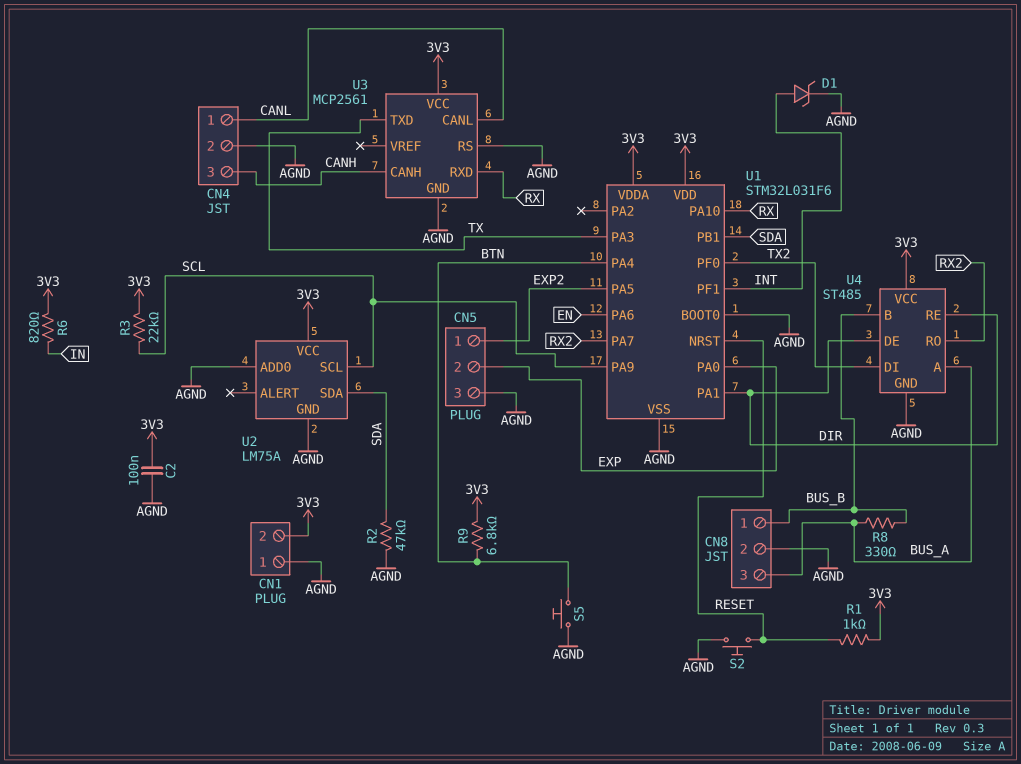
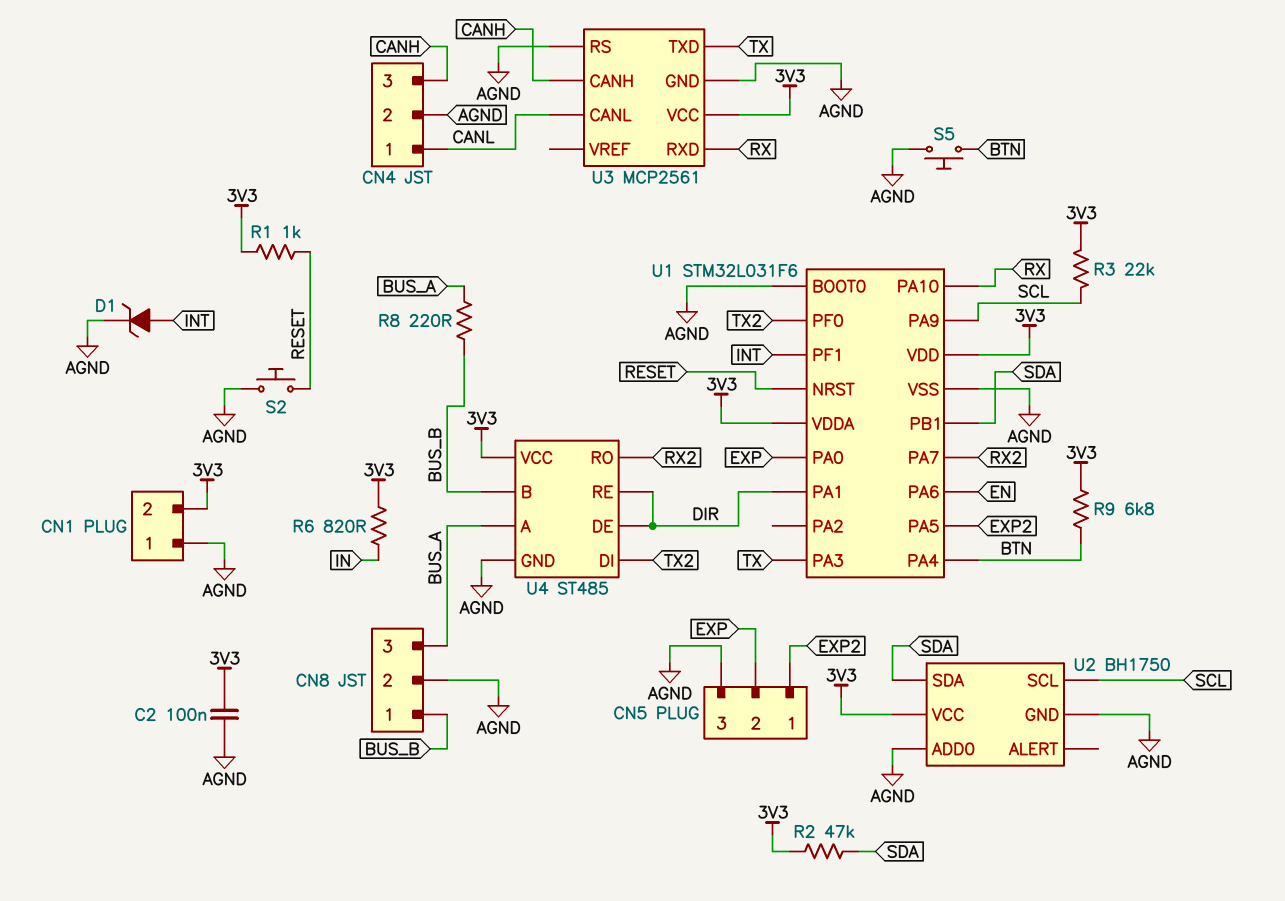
R2: 47k (AGND, SDA) -> 47k (3V3, SDA)
R8: 330 (BUS_A, BUS_B) -> 220 (BUS_A, BUS_B)
U2: LM75A -> BH1750

